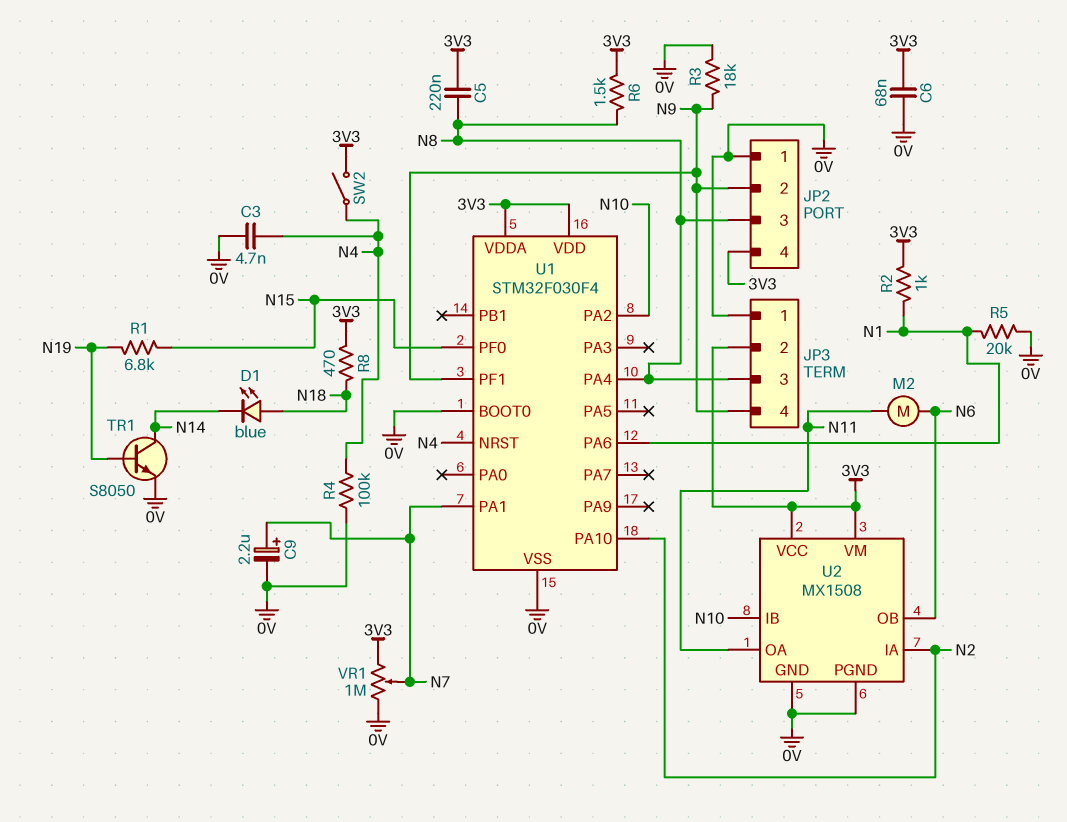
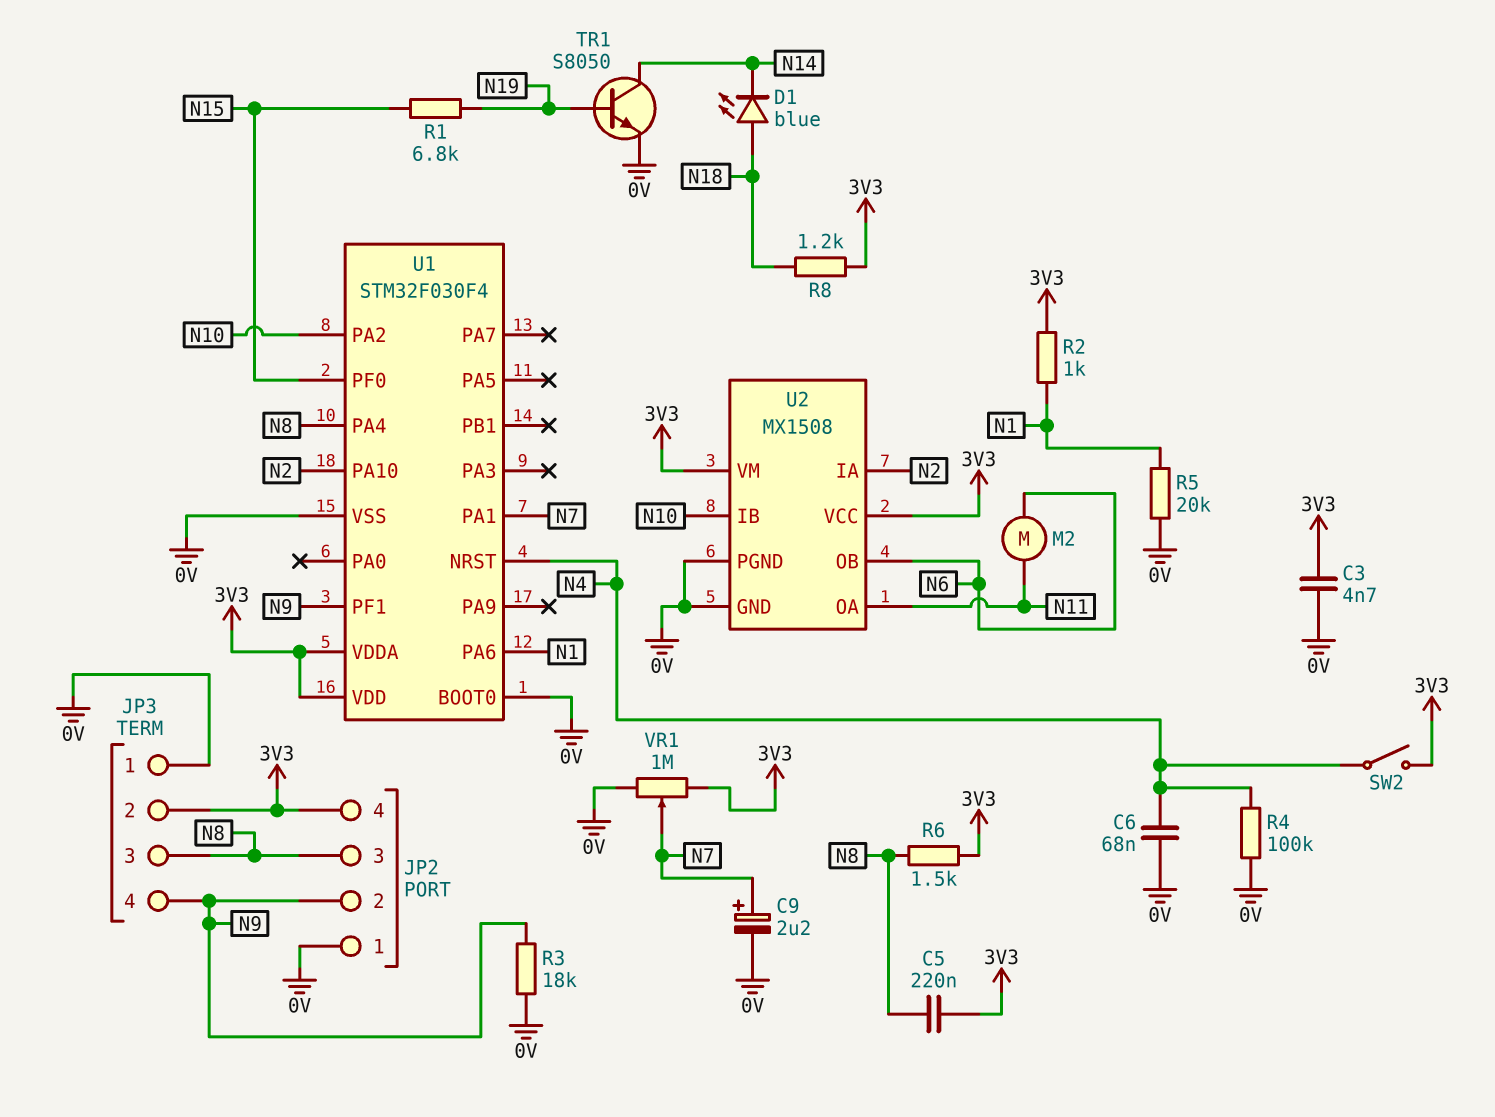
C3: 4.7nF (0V, N4) -> 4.7nF (0V, 3V3)
C6: 68nF (0V, 3V3) -> 68nF (0V, N4)
R8: 470 (3V3, N18) -> 1.2k (3V3, N18)

